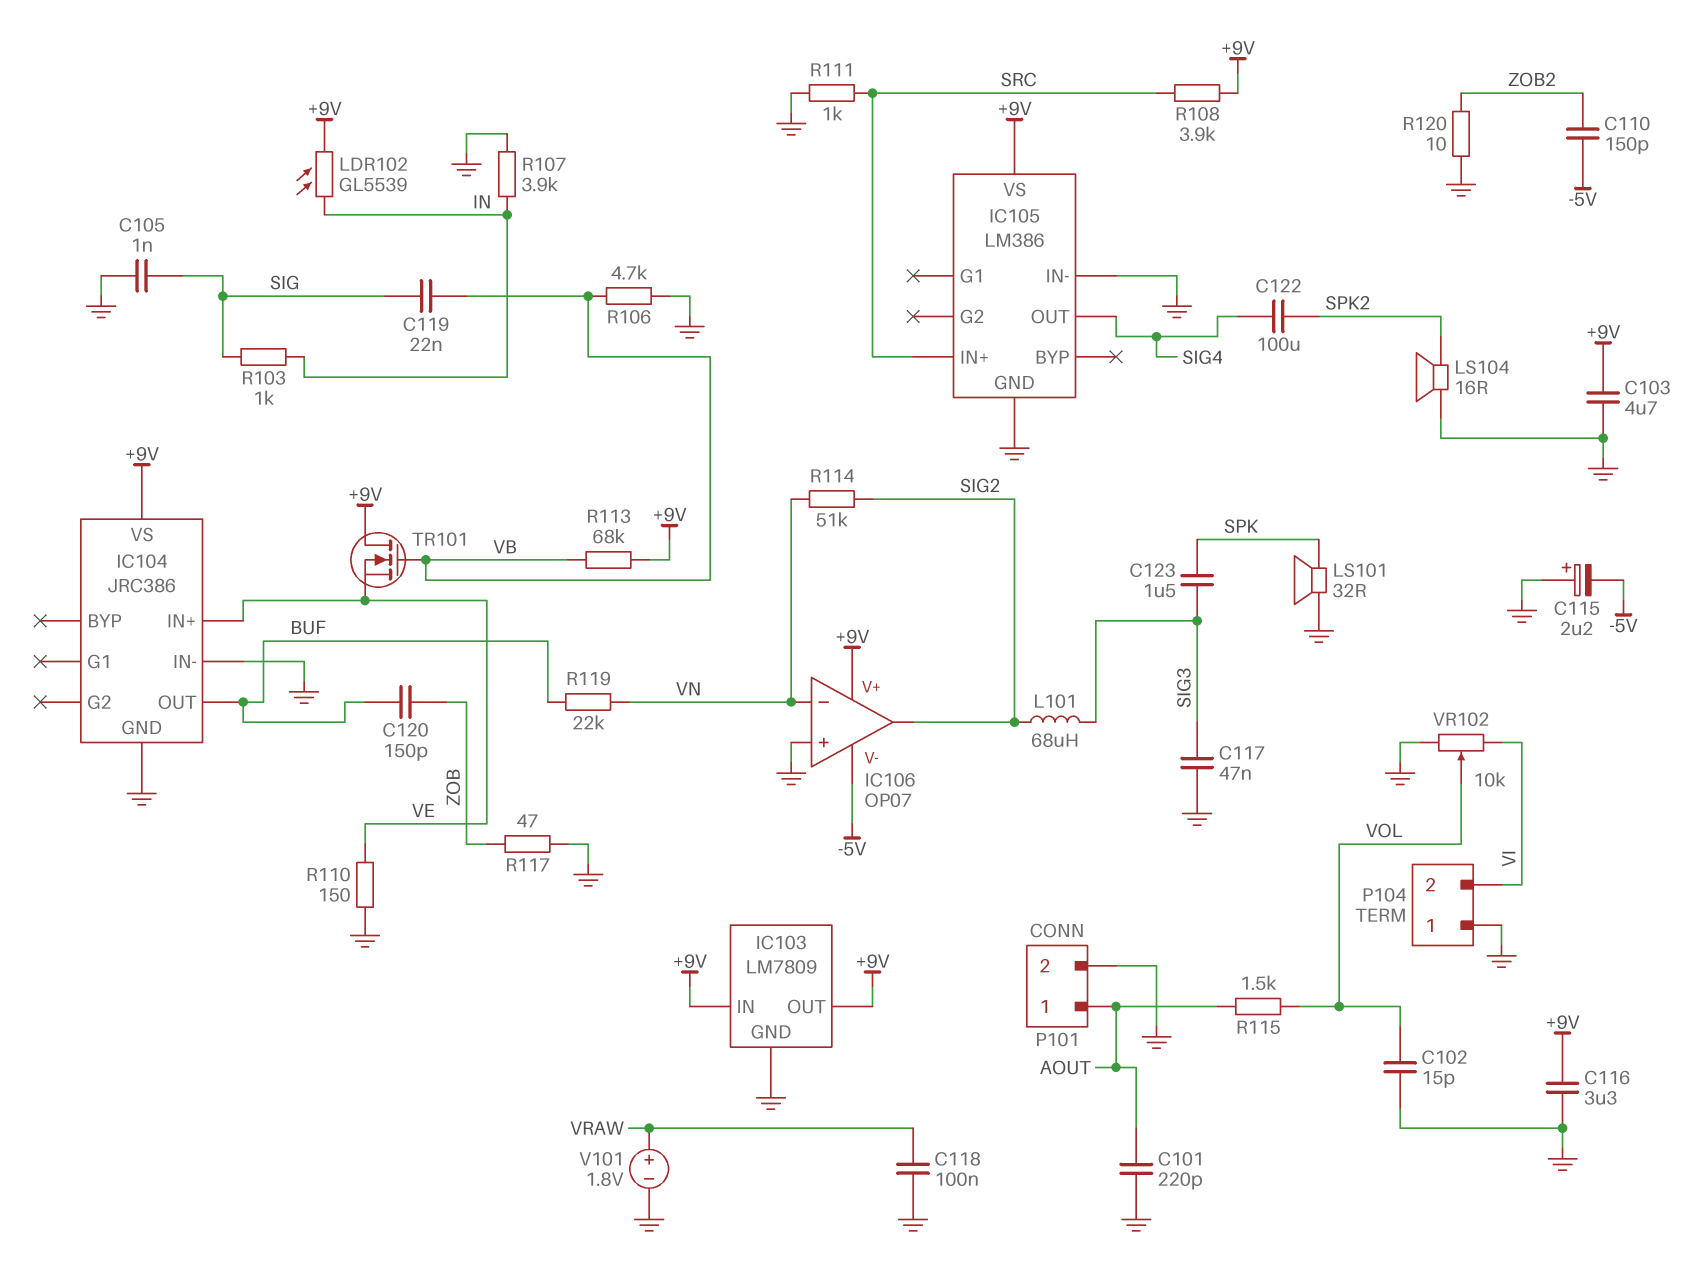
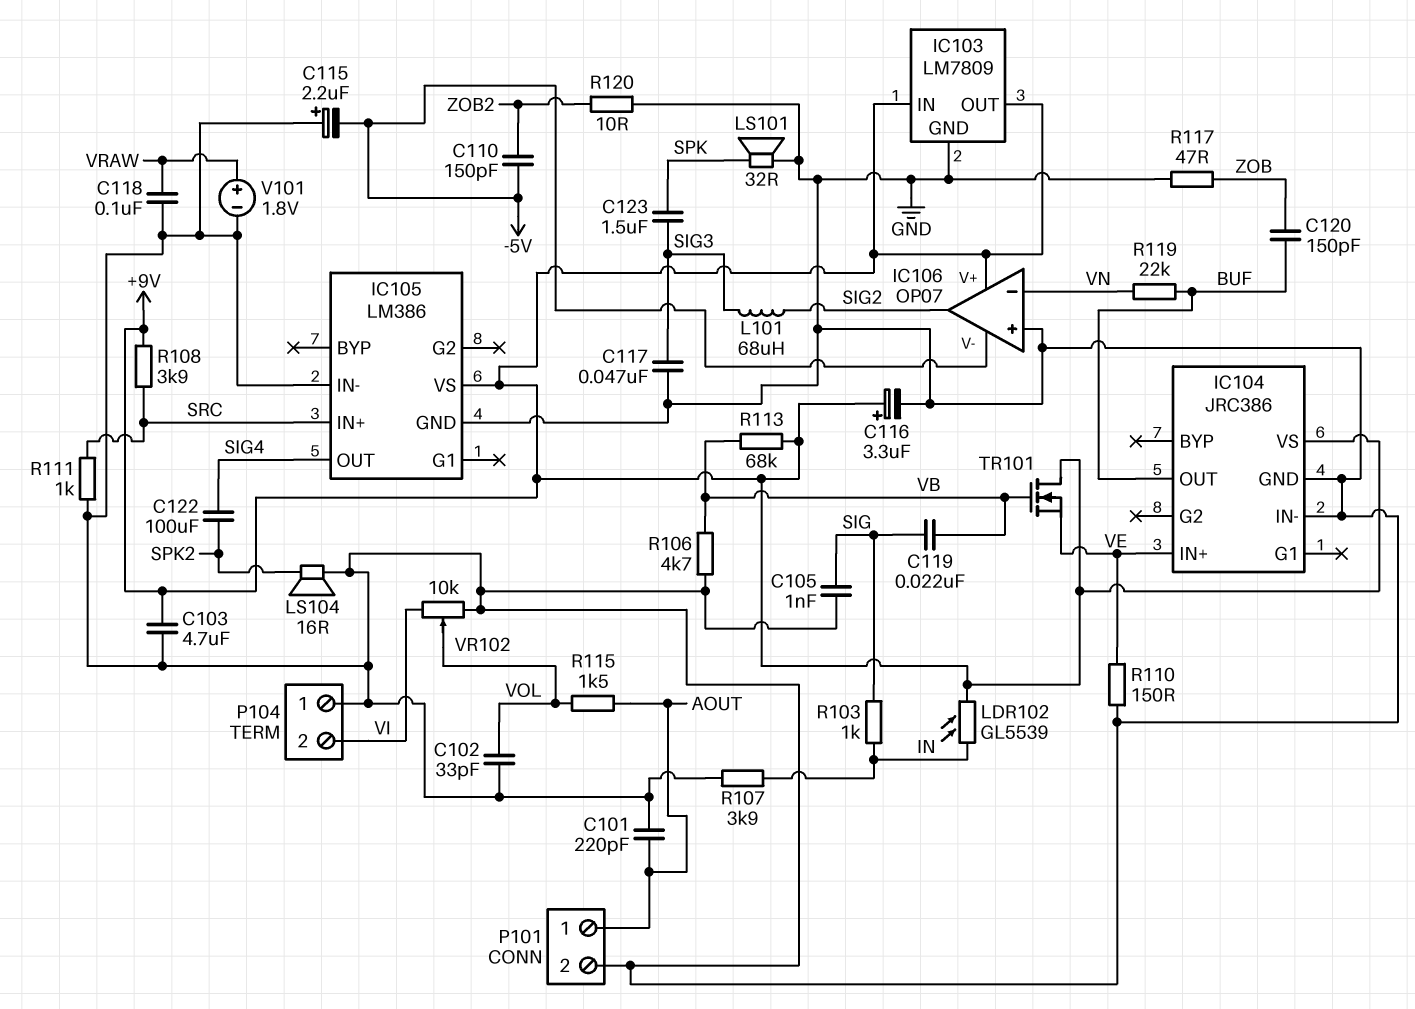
C102: 15pF (GND, VOL) -> 33pF (GND, VOL)
C116: 3.3uF (+9V, GND) -> 3.3uF (plus +9V, minus GND)
R114: 51k (SIG2, VN) -> none

